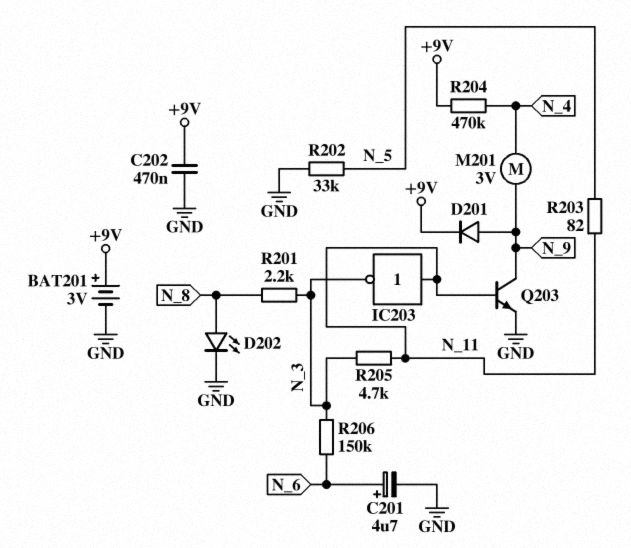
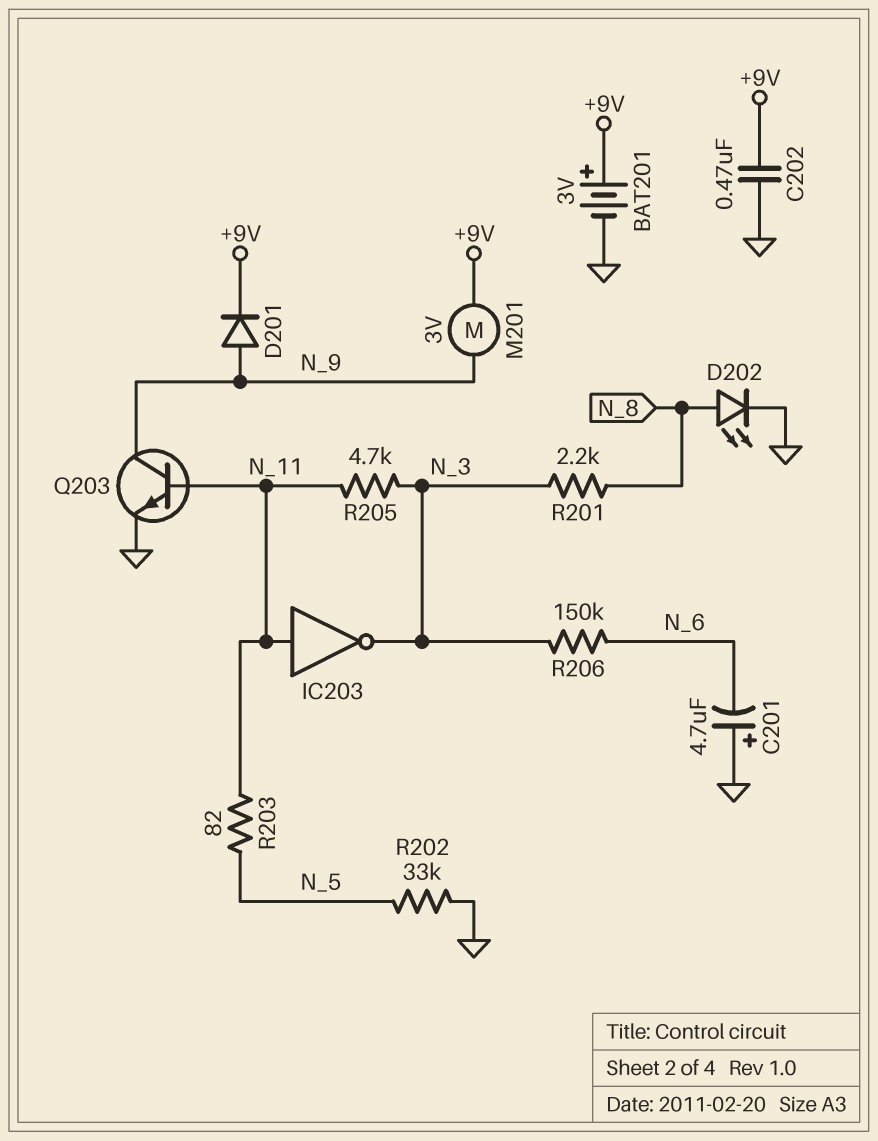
C201: 4.7uF (plus N_6, minus GND) -> 4.7uF (plus GND, minus N_6)
M201: motor 3V (N_4, N_9) -> motor 3V (+9V, N_9)
R204: 470k (+9V, N_4) -> none

